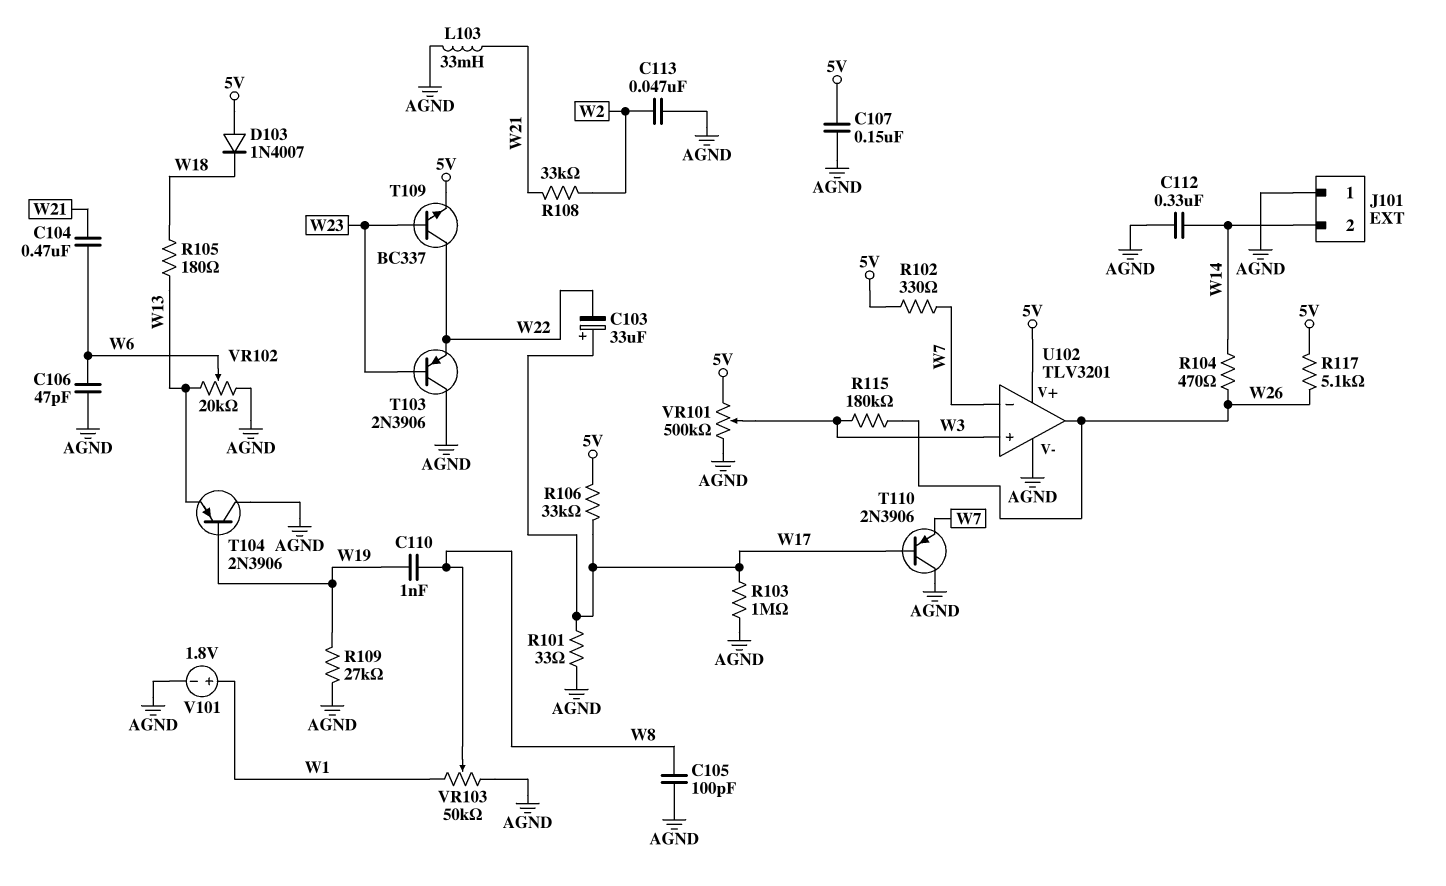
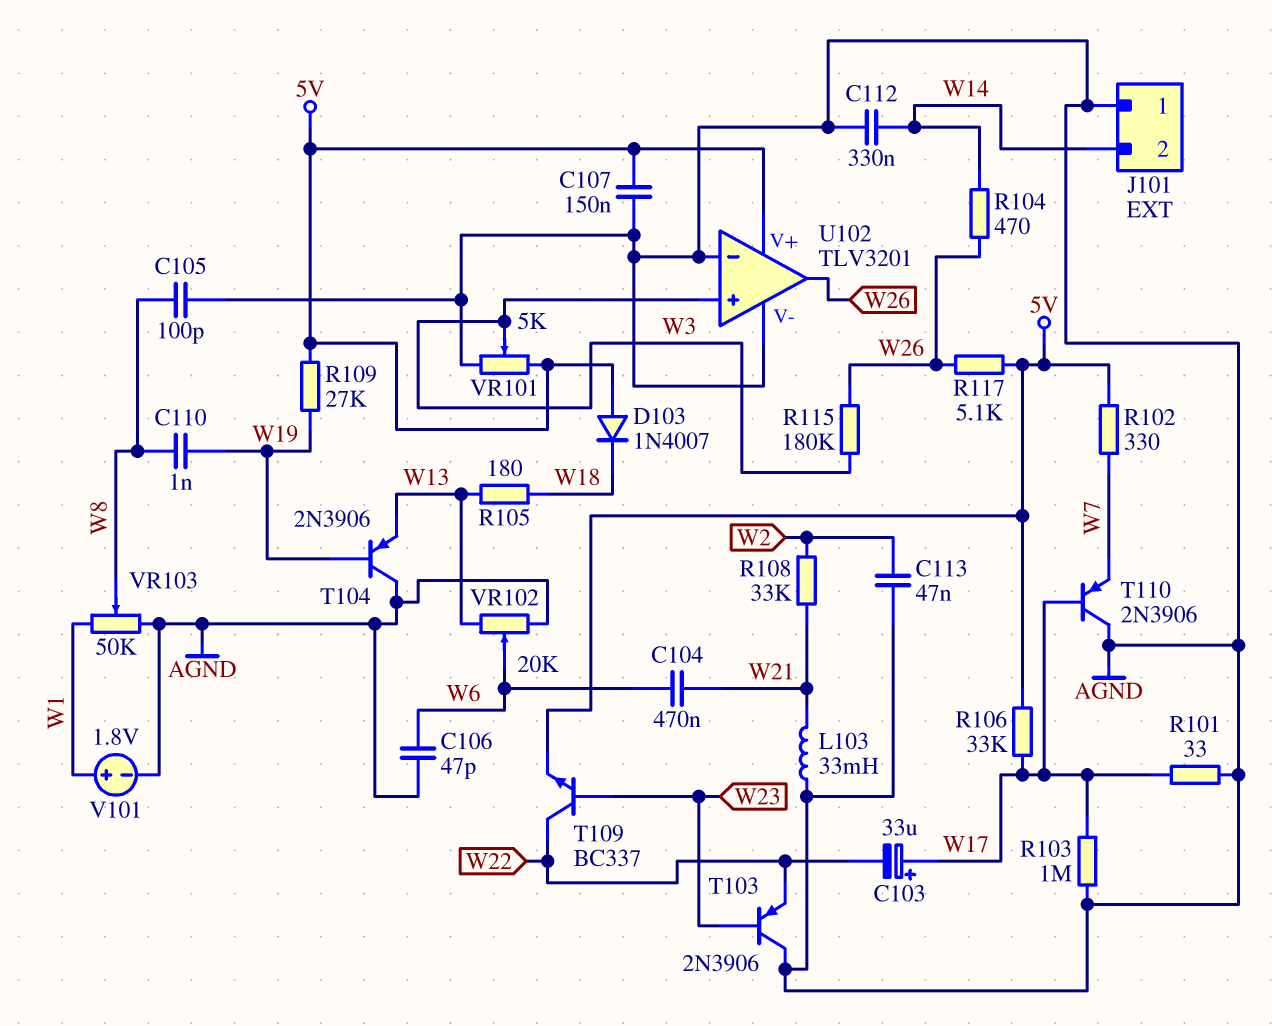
R109: 27k (AGND, W19) -> 27k (5V, W19)
U102 pin in-: W7 -> AGND
VR101: 500k (5V, AGND, wiper W3) -> 5k (5V, AGND, wiper W3)

